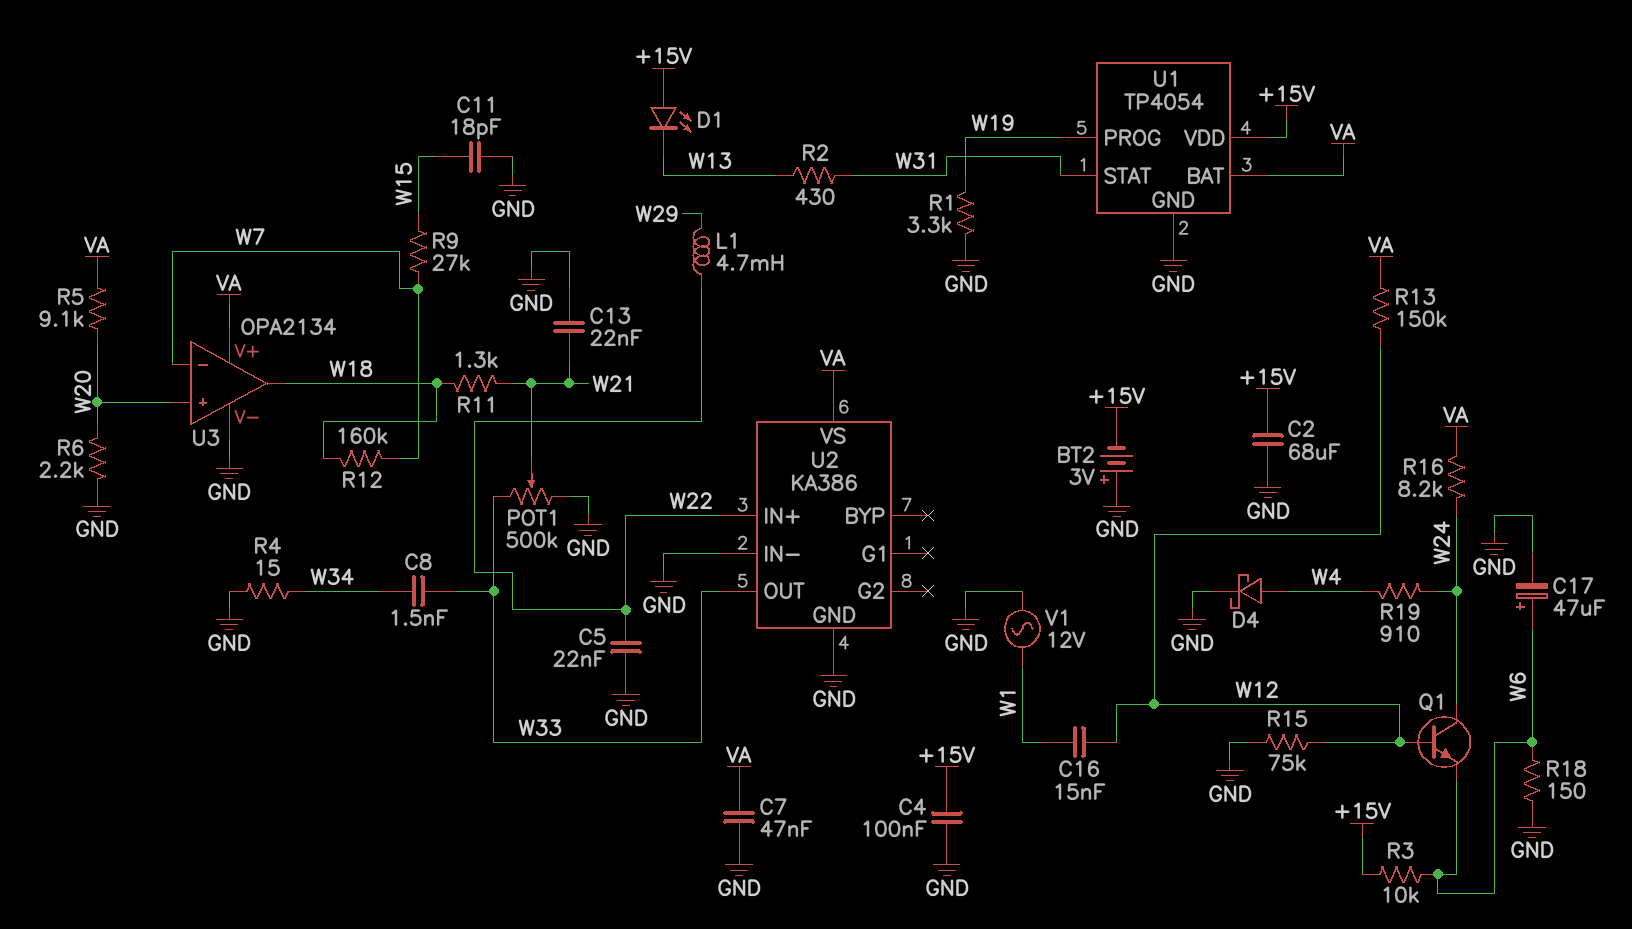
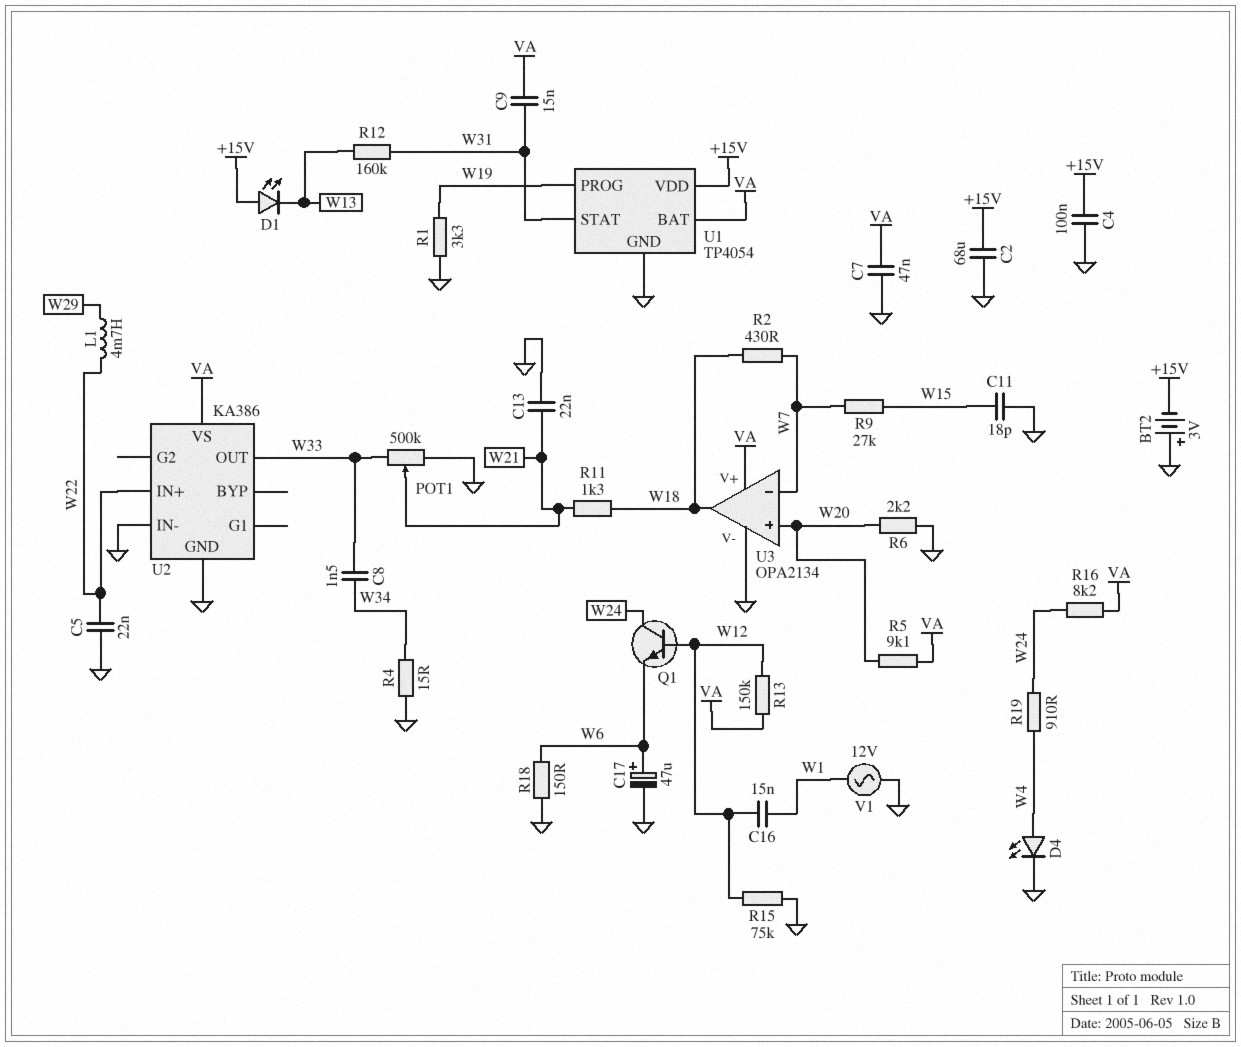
C9: none -> 15nF (VA, W31)
D4: schottky (A W4, K GND) -> LED (A W4, K GND)
R2: 430 (W13, W31) -> 430 (W7, W18)
R3: 10k (+15V, W6) -> none
R12: 160k (W7, W18) -> 160k (W13, W31)

